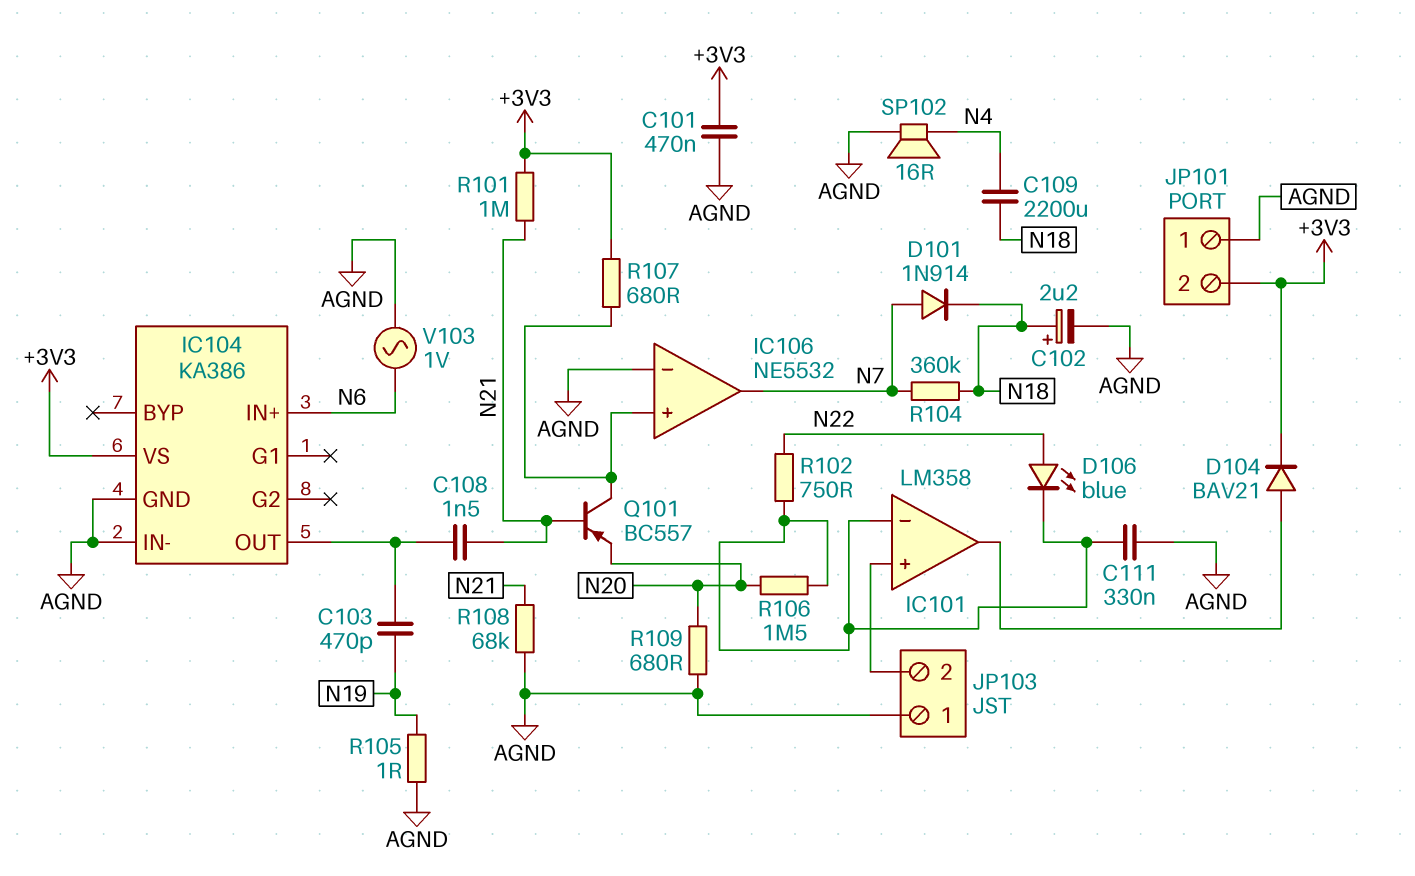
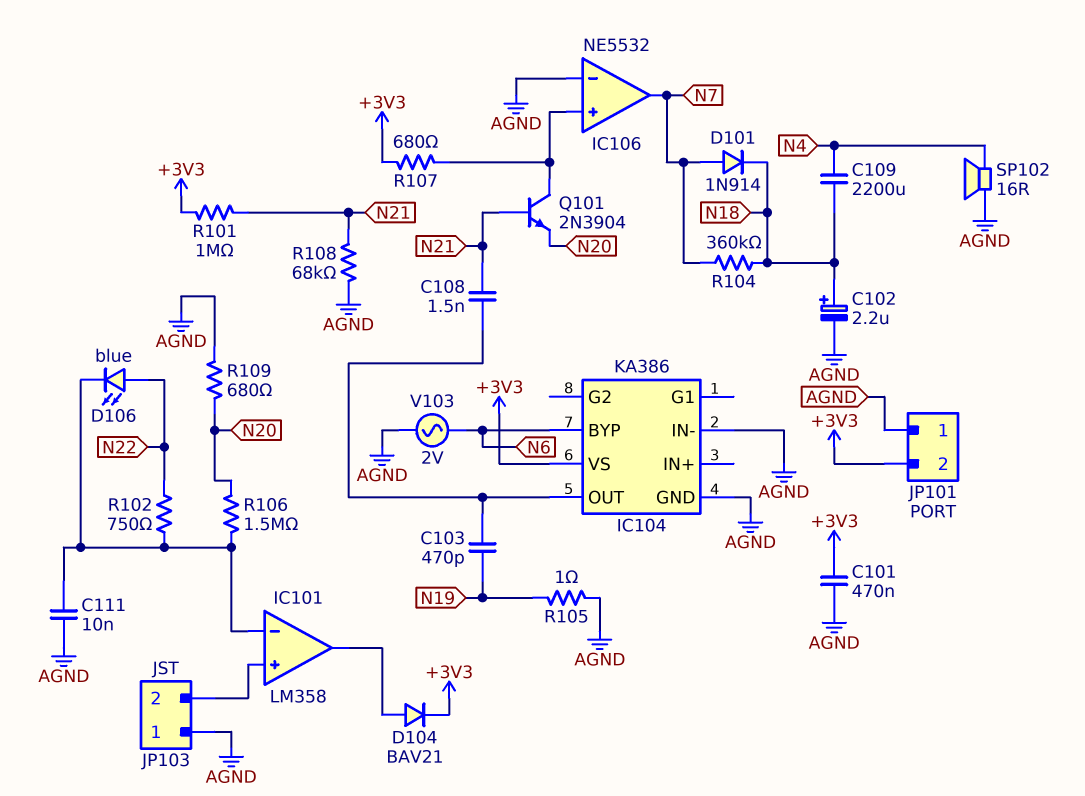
C111: 330nF (AGND, IC101/in-) -> 10nF (AGND, IC101/in-)
IC104 pin BYP: none -> N6
IC104 pin IN+: N6 -> none
Q101: PNP BC557 (B N21, C IC106/in+, E N20) -> NPN 2N3904 (B N21, C IC106/in+, E N20)
V103: AC 1V (AGND, N6) -> AC 2V (AGND, N6)

